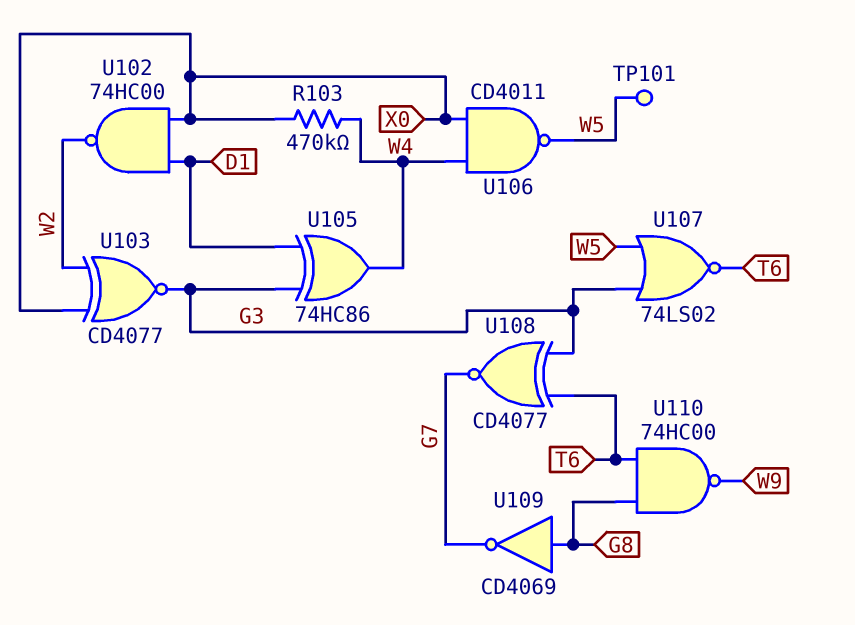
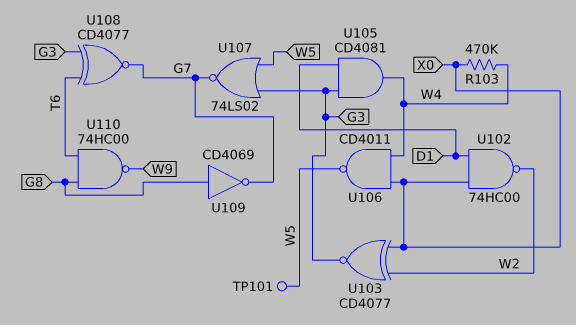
U105: XOR 74HC86 (in D1, in G3, out W4) -> AND CD4081 (in D1, in G3, out W4)
U107: NOR 74LS02 (in G3, in W5, out T6) -> NOR 74LS02 (in G3, in W5, out G7)

